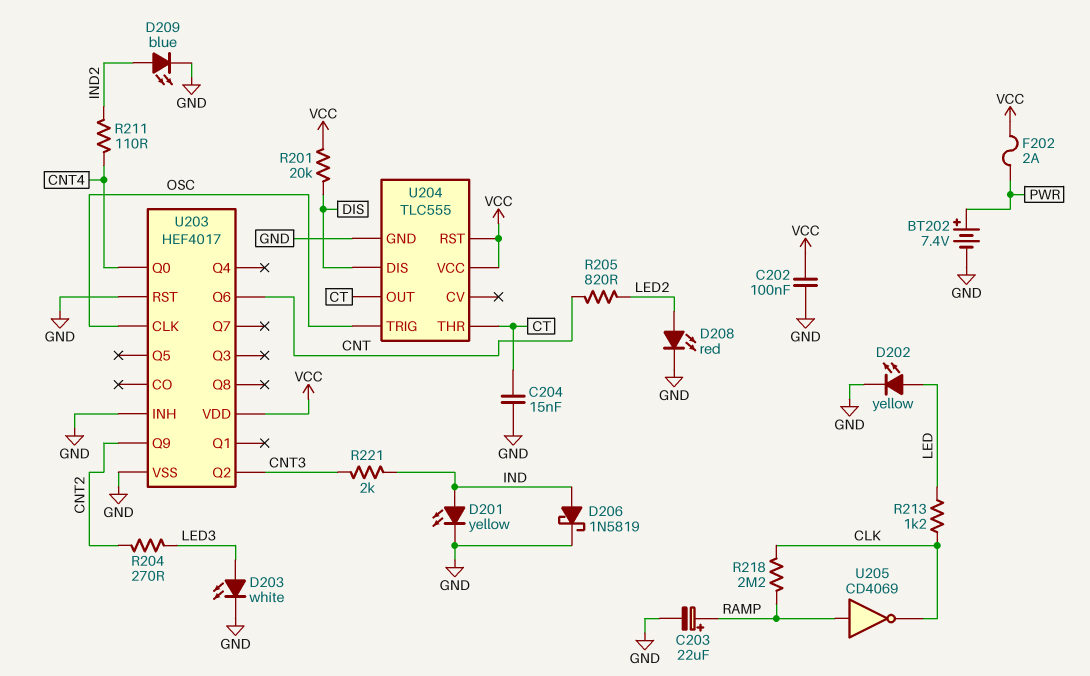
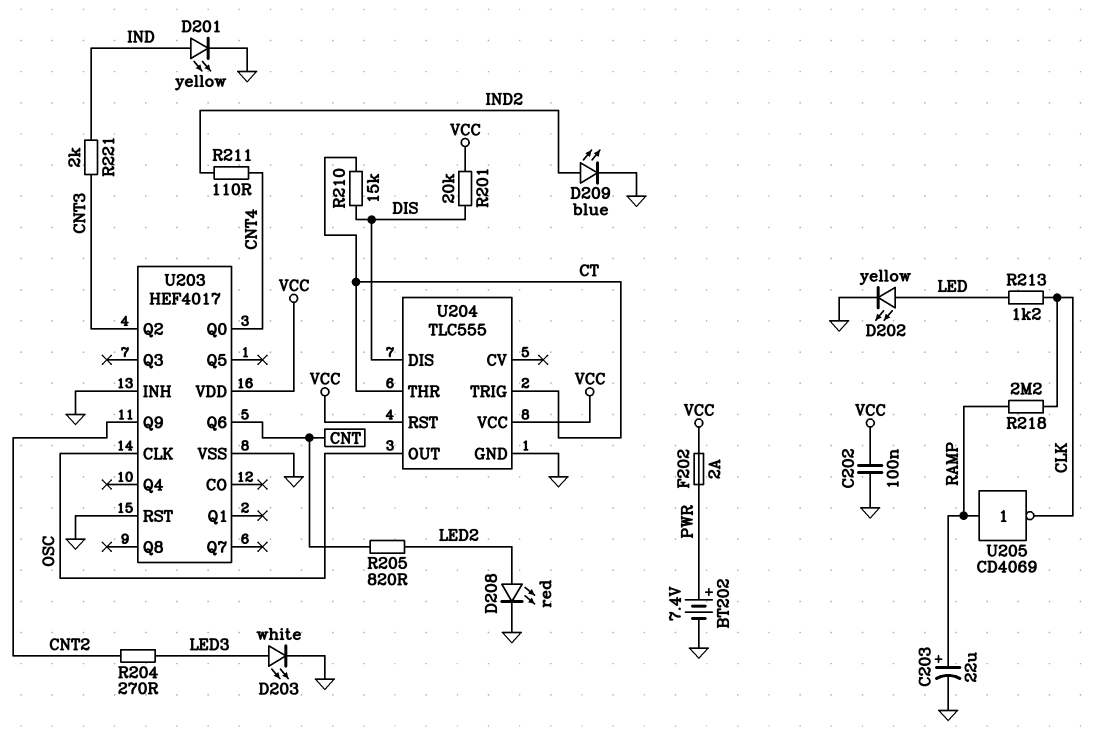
C204: 15nF (CT, GND) -> none
D206: schottky 1N5819 (A IND, K GND) -> none
R210: none -> 15k (CT, DIS)
U204 pin OUT: CT -> OSC
U204 pin TRIG: OSC -> CT

